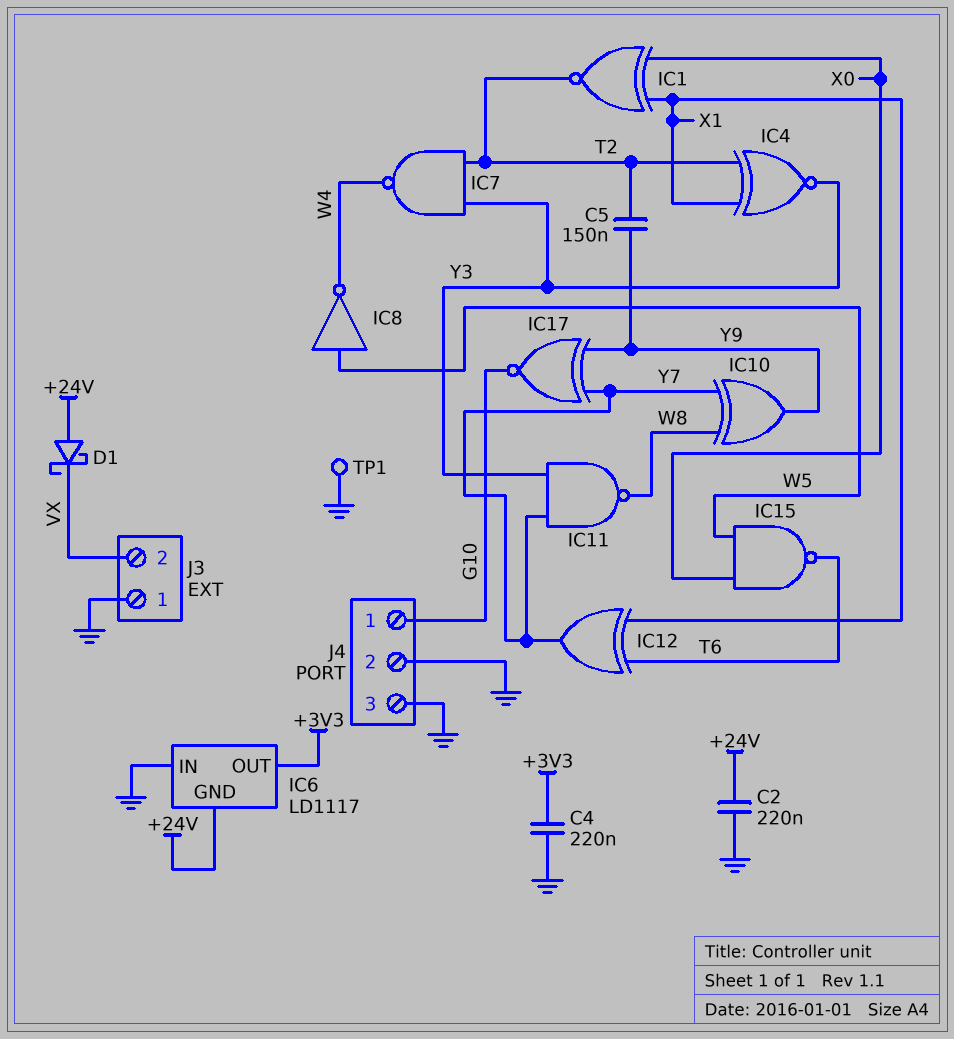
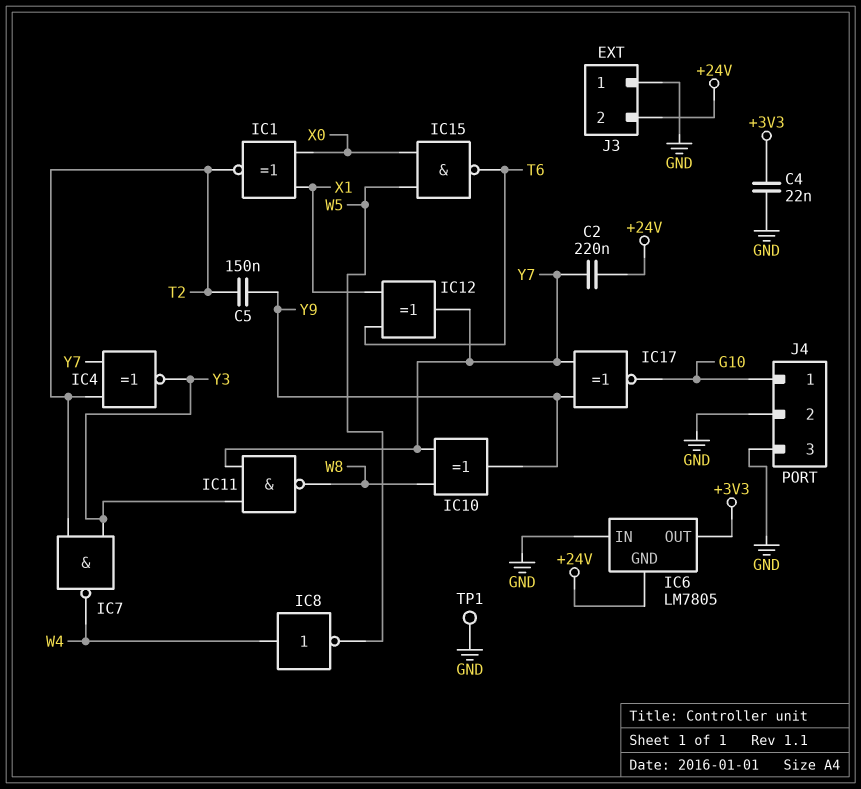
C2: 220nF (+24V, GND) -> 220nF (+24V, Y7)
C4: 220nF (+3V3, GND) -> 22nF (+3V3, GND)
D1: schottky (A +24V, K VX) -> none
IC4: XNOR (in T2, in X1, out Y3) -> XNOR (in T2, in Y7, out Y3)
IC6: LD1117 -> LM7805
IC8: NOT (in W5, out W4) -> NOT (in W4, out W5)
J3 pin 2: VX -> +24V

